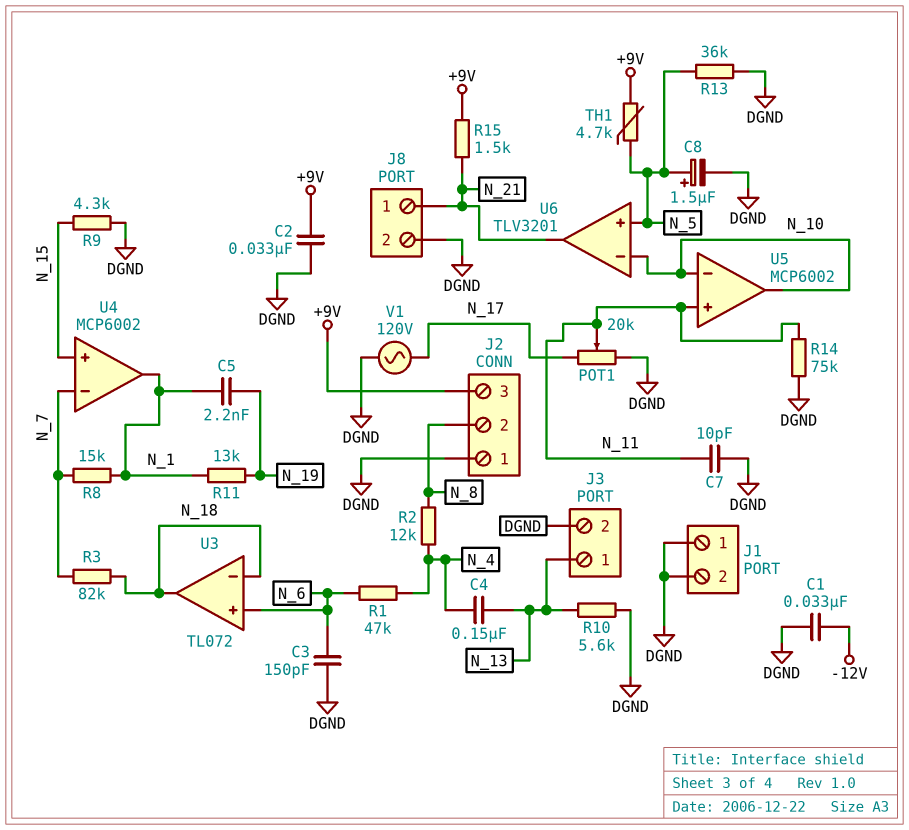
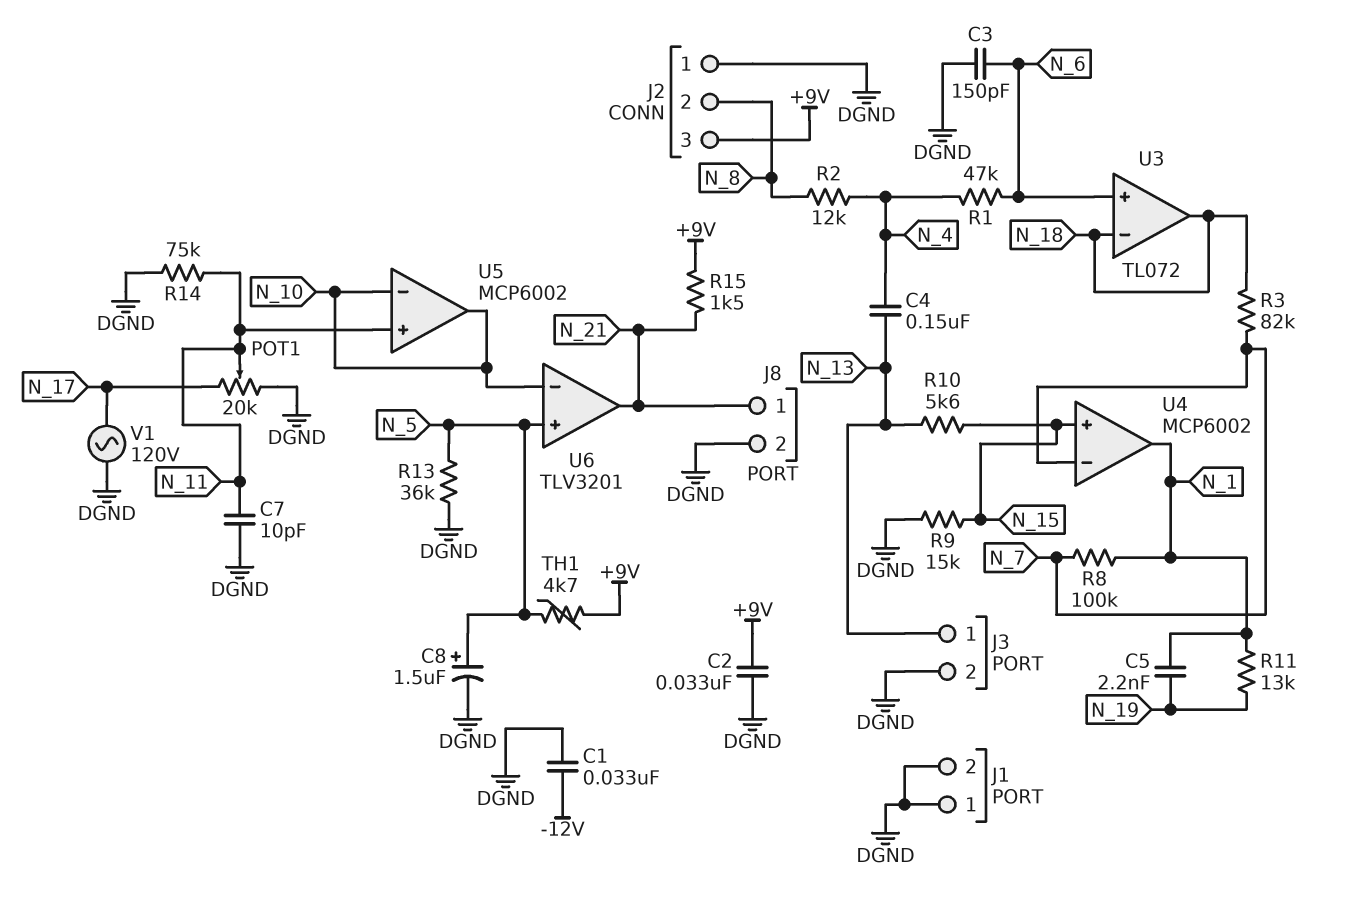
R8: 15k (N_1, N_7) -> 100k (N_1, N_7)
R9: 4.3k (DGND, N_15) -> 15k (DGND, N_15)
R10: 5.6k (DGND, N_13) -> 5.6k (N_13, N_15)

